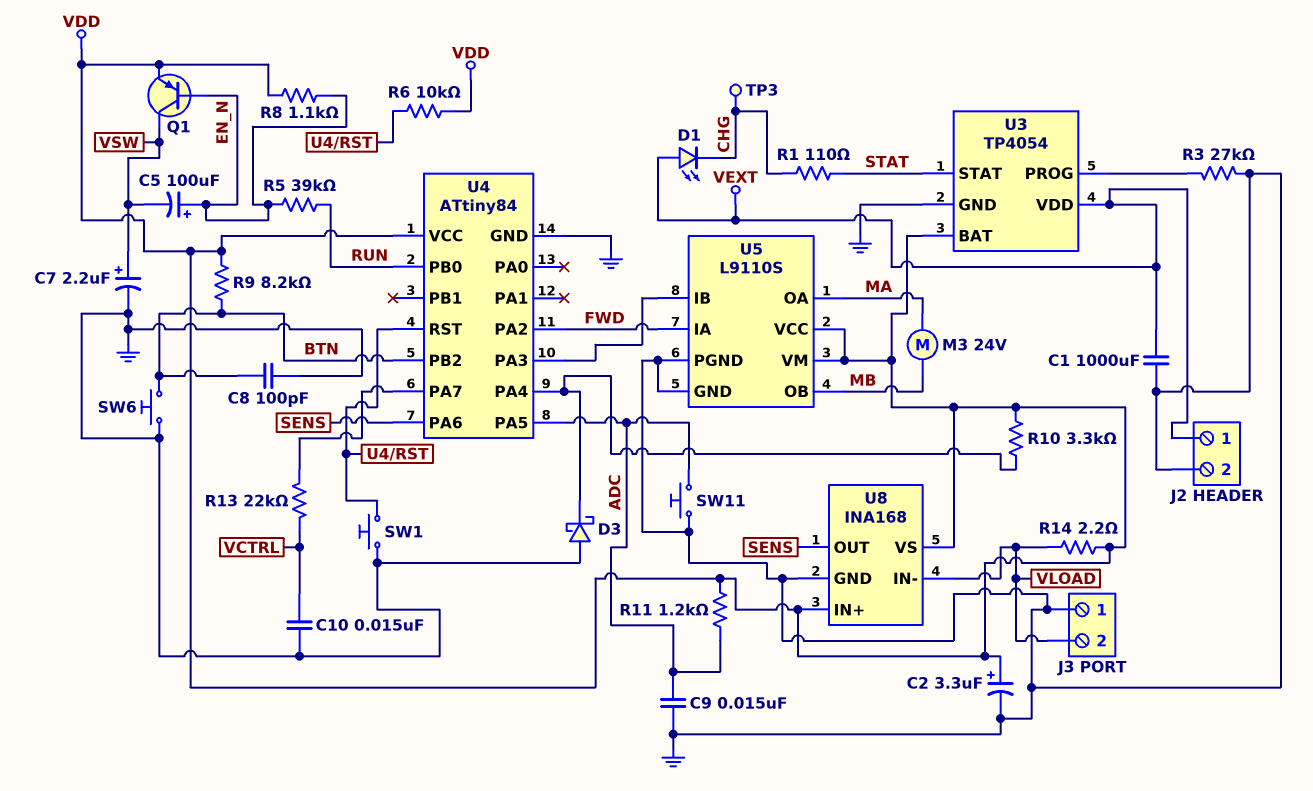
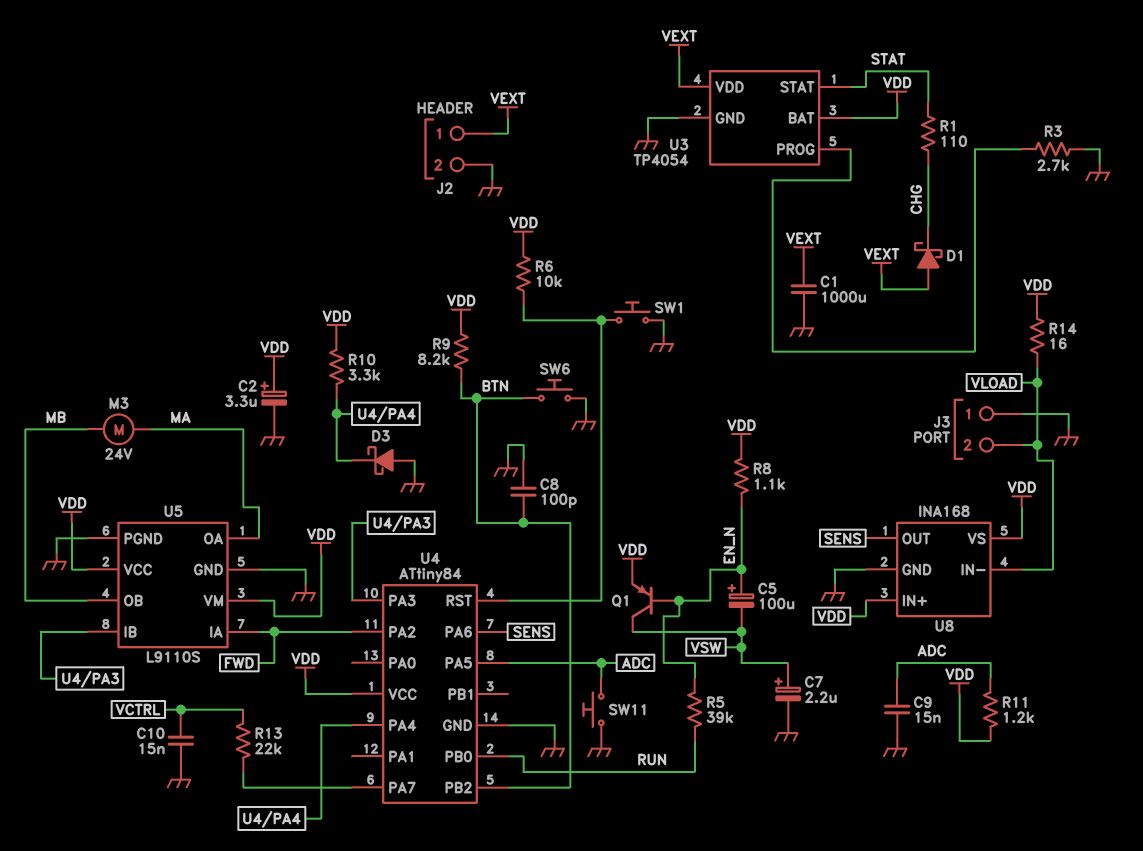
D1: LED (A VEXT, K CHG) -> schottky (A VEXT, K CHG)
R3: 27k (GND, U3/PROG) -> 2.7k (GND, U3/PROG)
R14: 2.2 (VDD, VLOAD) -> 16 (VDD, VLOAD)
TP3: test point (CHG) -> none

